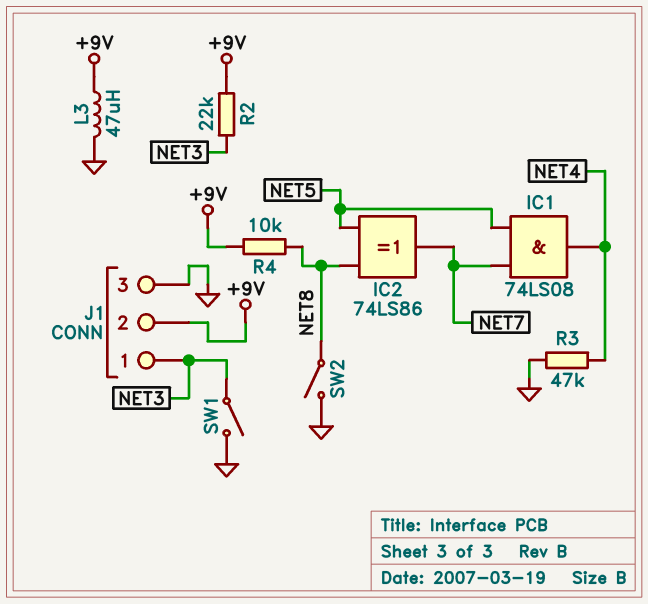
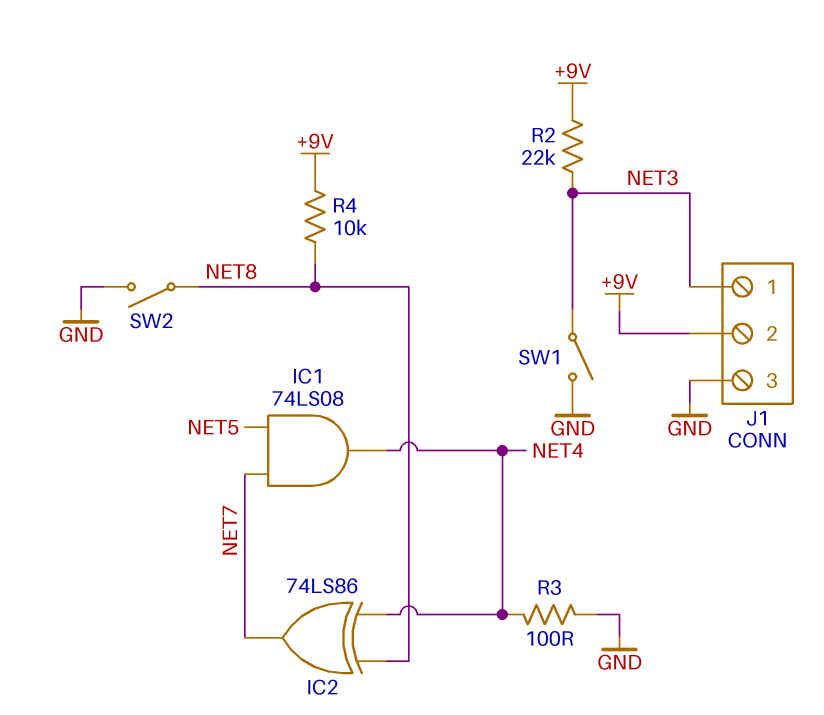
IC2: XOR 74LS86 (in NET5, in NET8, out NET7) -> XOR 74LS86 (in NET4, in NET8, out NET7)
L3: 47uH (+9V, GND) -> none
R3: 47k (GND, NET4) -> 100 (GND, NET4)

